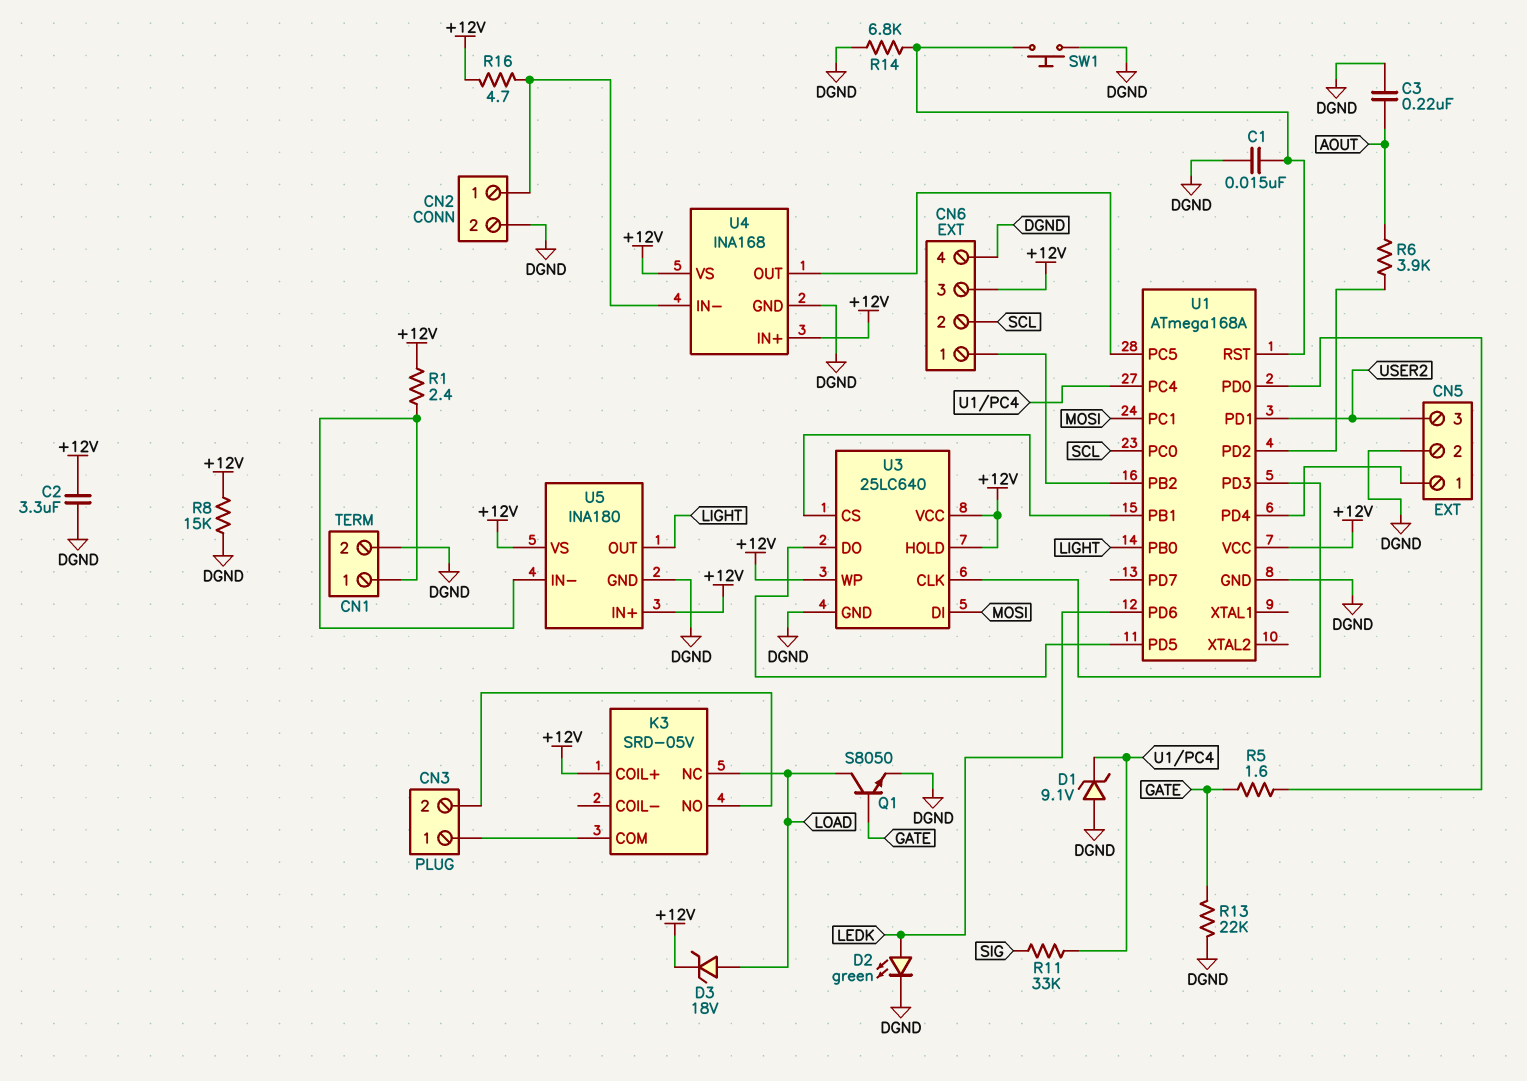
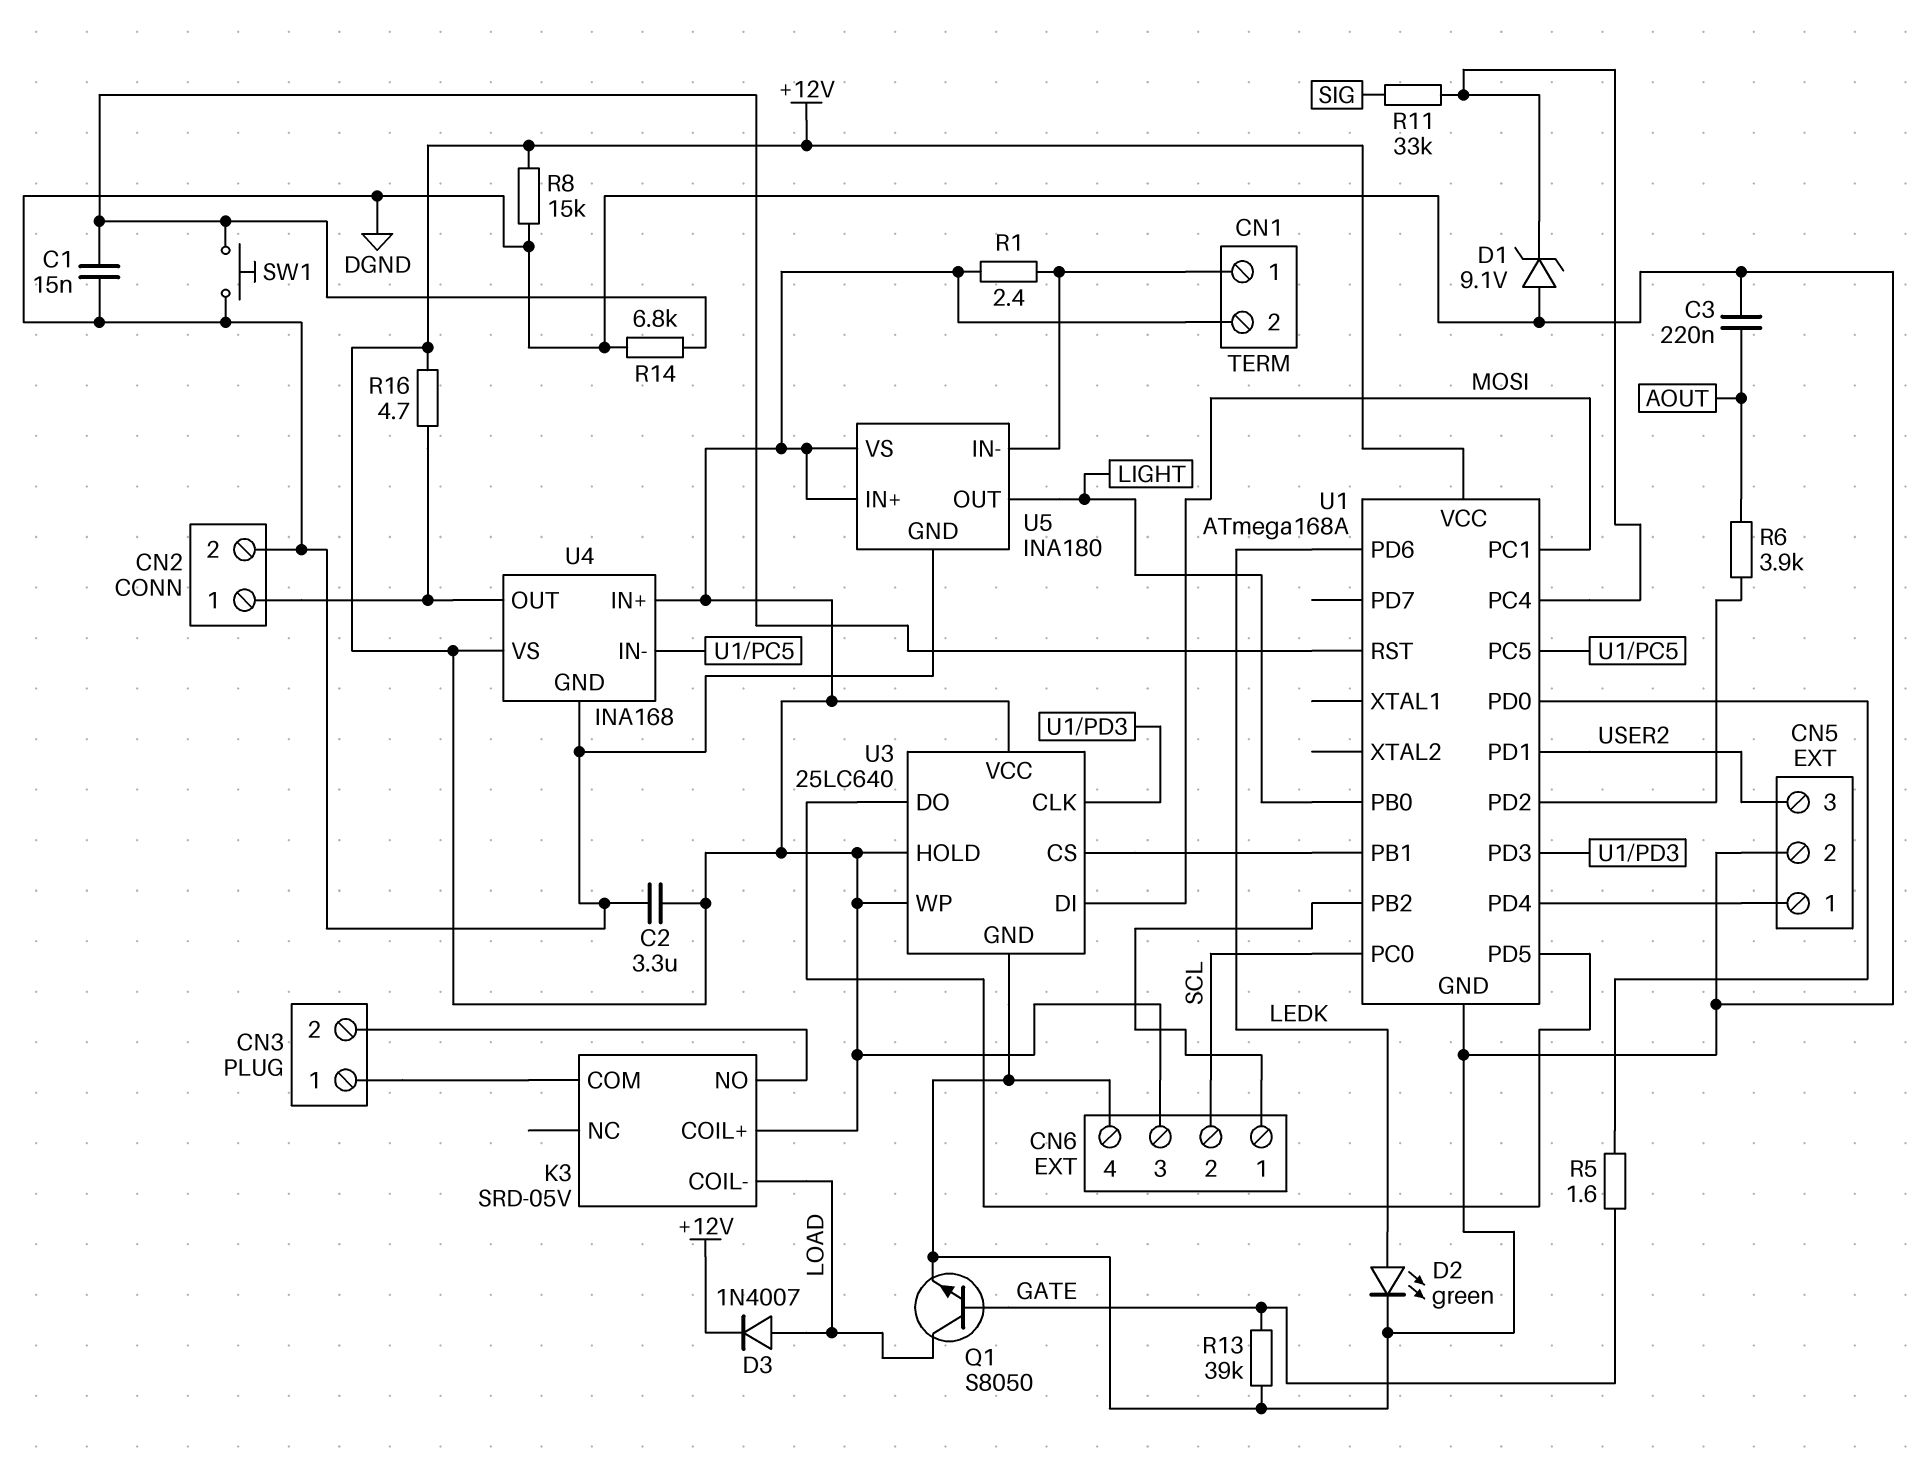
CN1 pin 2: DGND -> +12V
D3: zener 18V (A LOAD, K +12V) -> diode 1N4007 (A LOAD, K +12V)
K3 pin COIL-: none -> LOAD
K3 pin NC: LOAD -> none
R13: 22k (DGND, GATE) -> 39k (DGND, GATE)
U4 pin IN-: CN2/1 -> U1/PC5
U4 pin OUT: U1/PC5 -> CN2/1

